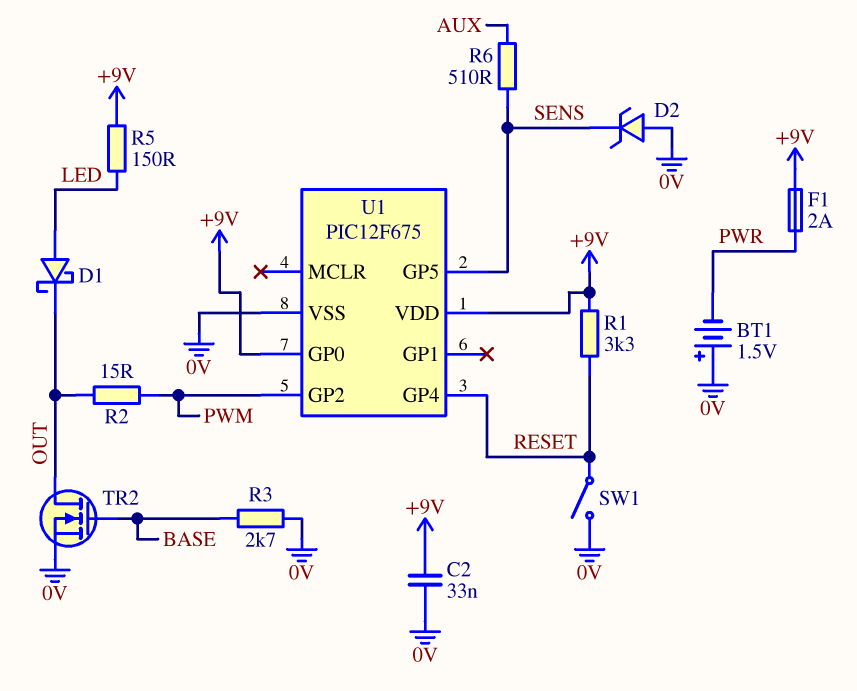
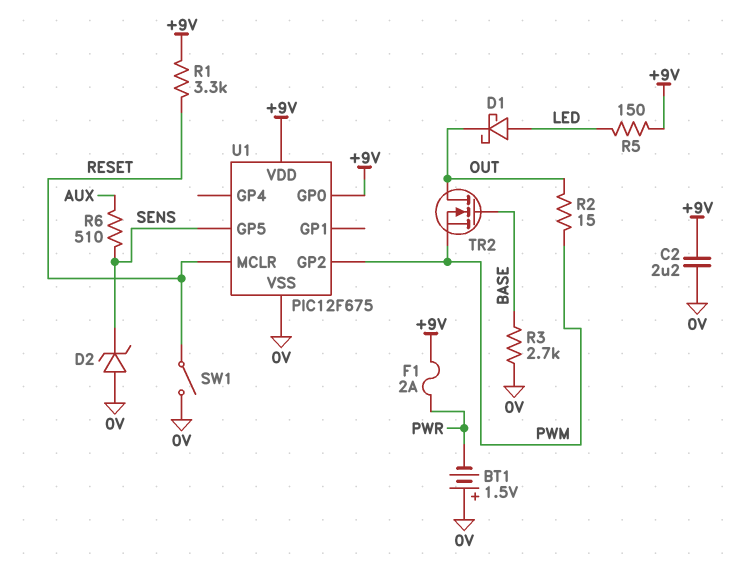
C2: 33nF (+9V, 0V) -> 2.2uF (+9V, 0V)
TR2: NMOS (G BASE, D OUT, S 0V) -> NMOS (G BASE, D OUT, S PWM)
U1 pin GP4: RESET -> none
U1 pin MCLR: none -> RESET

